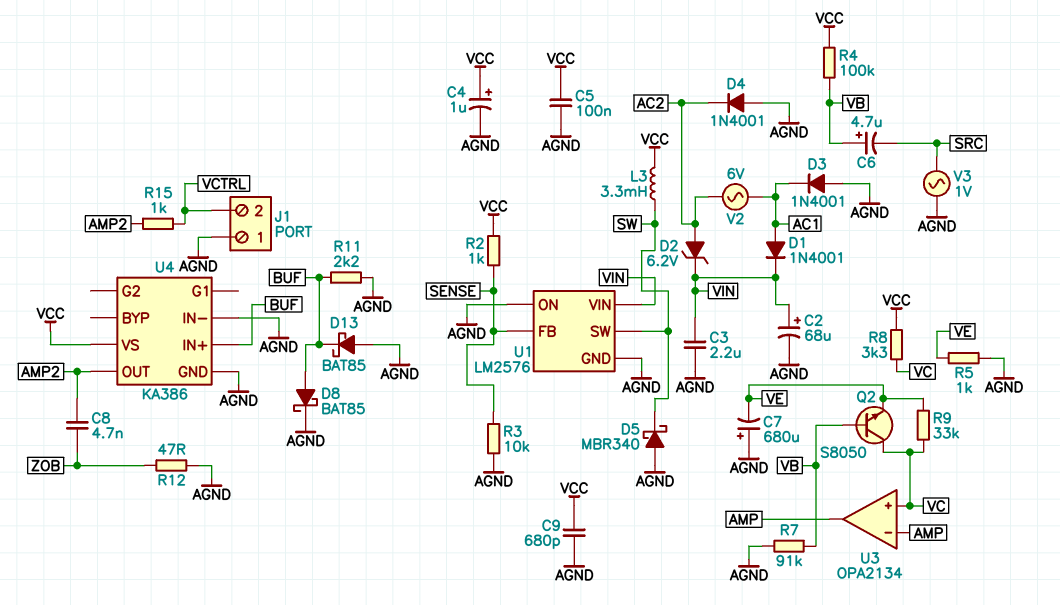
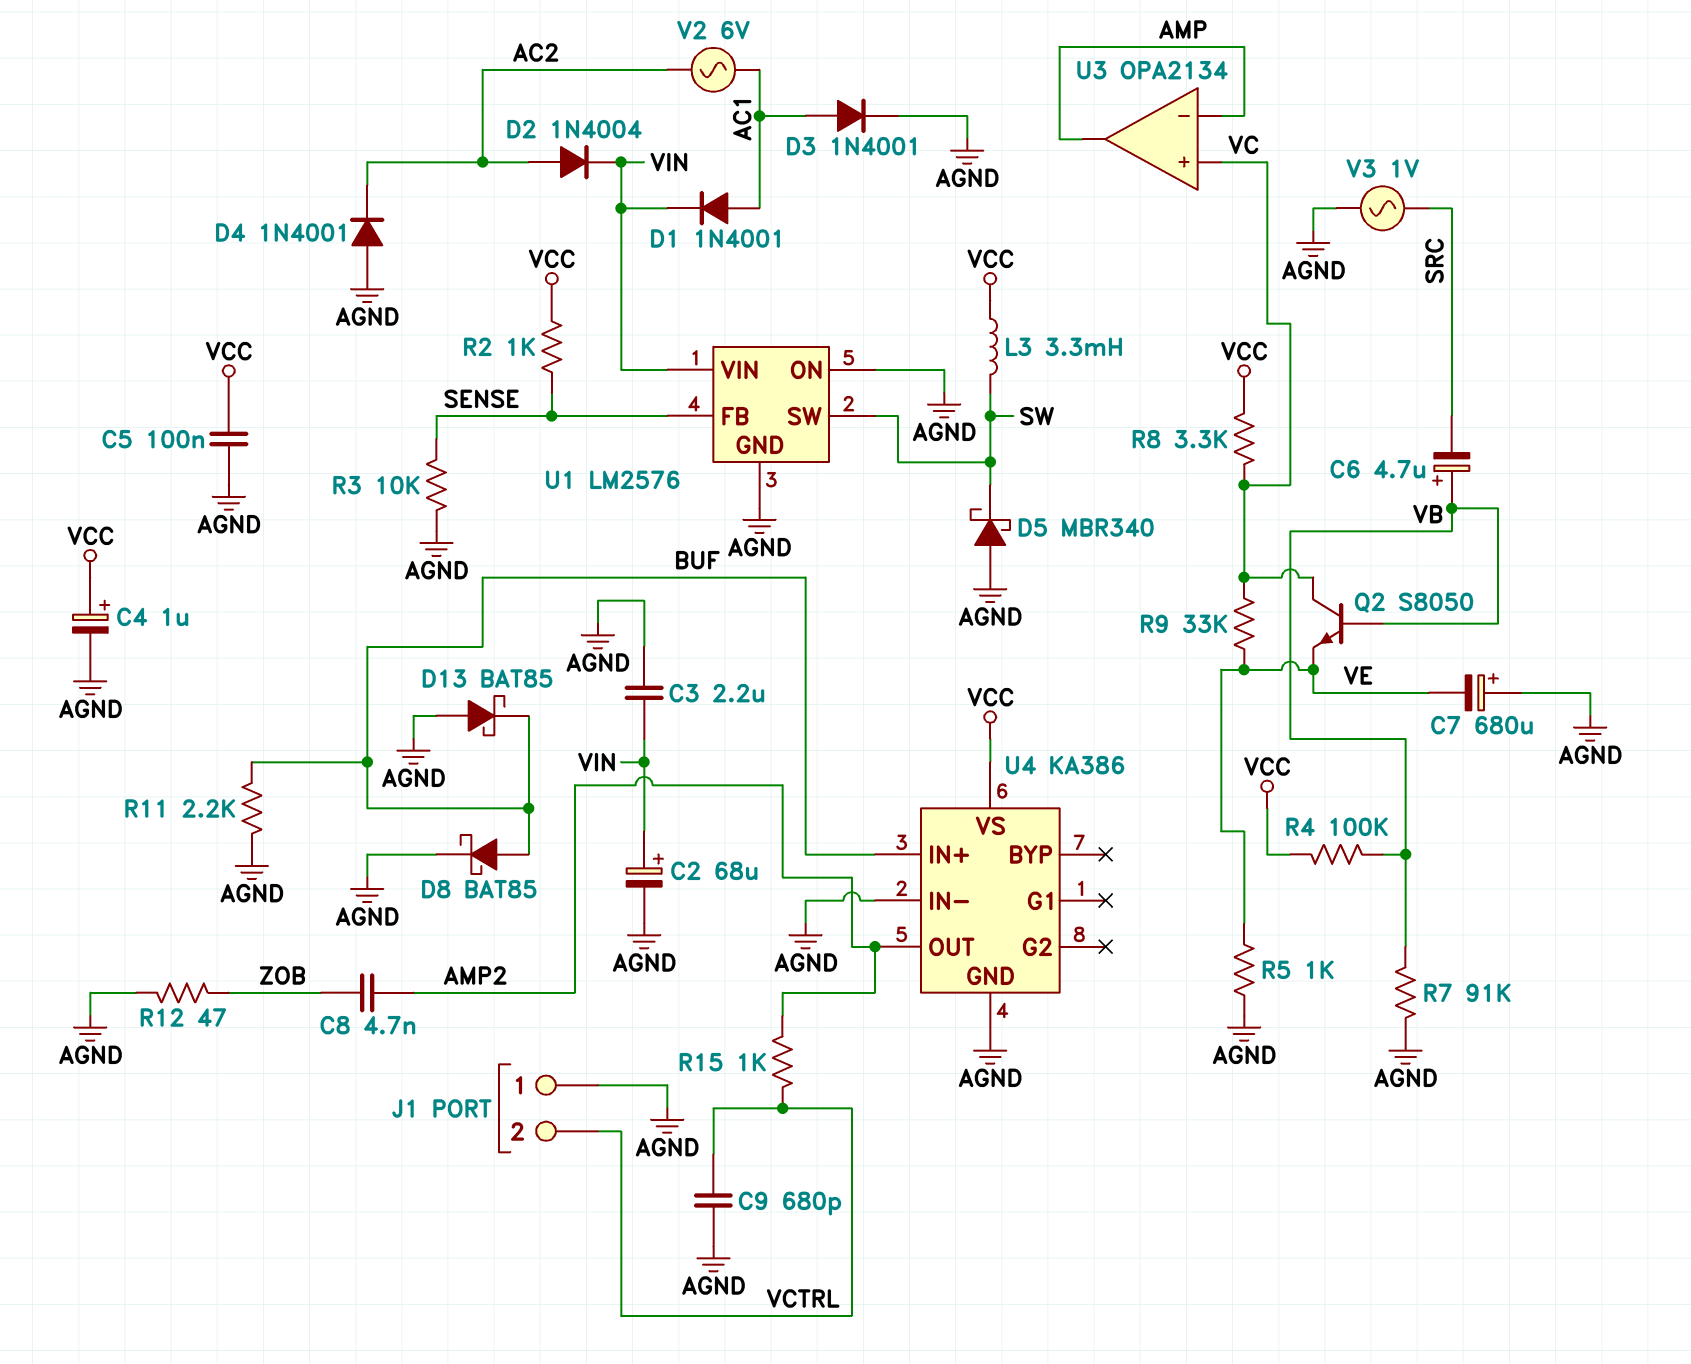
C9: 680pF (AGND, VCC) -> 680pF (AGND, VCTRL)
D2: zener 6.2V (A AC2, K VIN) -> diode 1N4004 (A AC2, K VIN)
D3: diode 1N4001 (A AGND, K AC1) -> diode 1N4001 (A AC1, K AGND)

